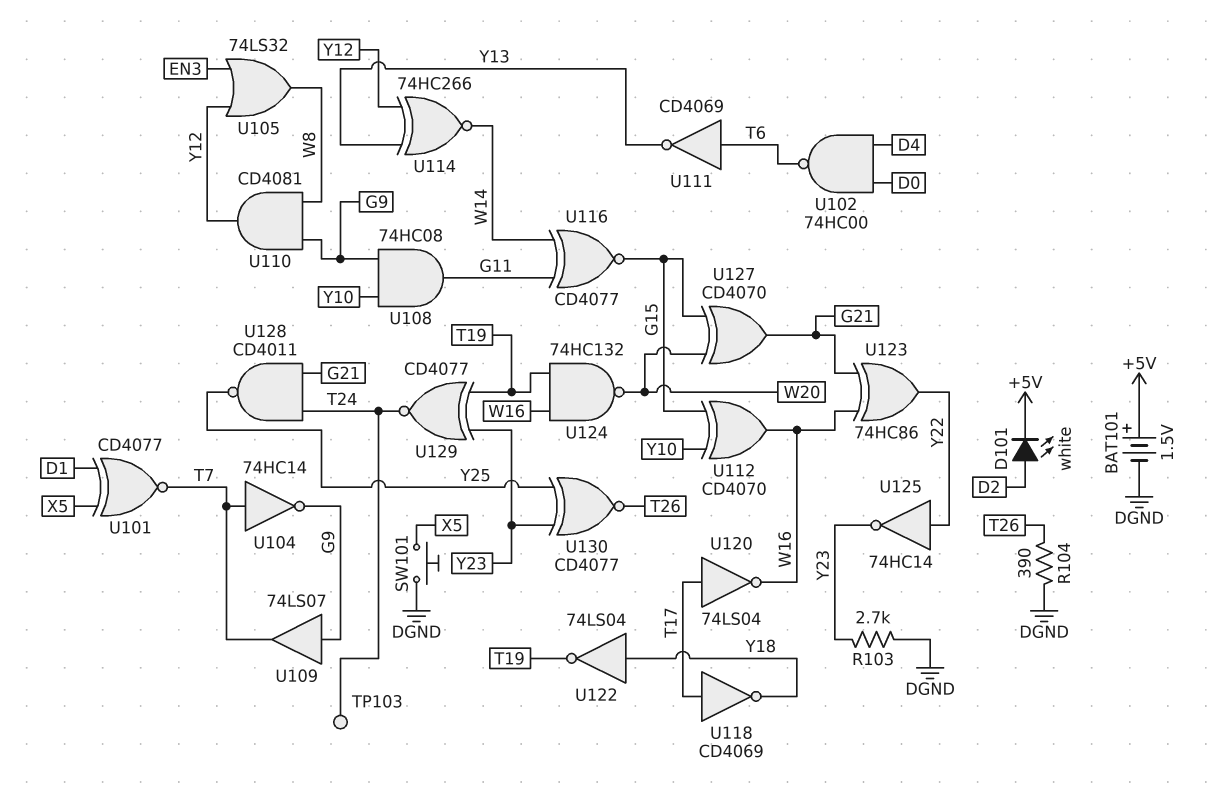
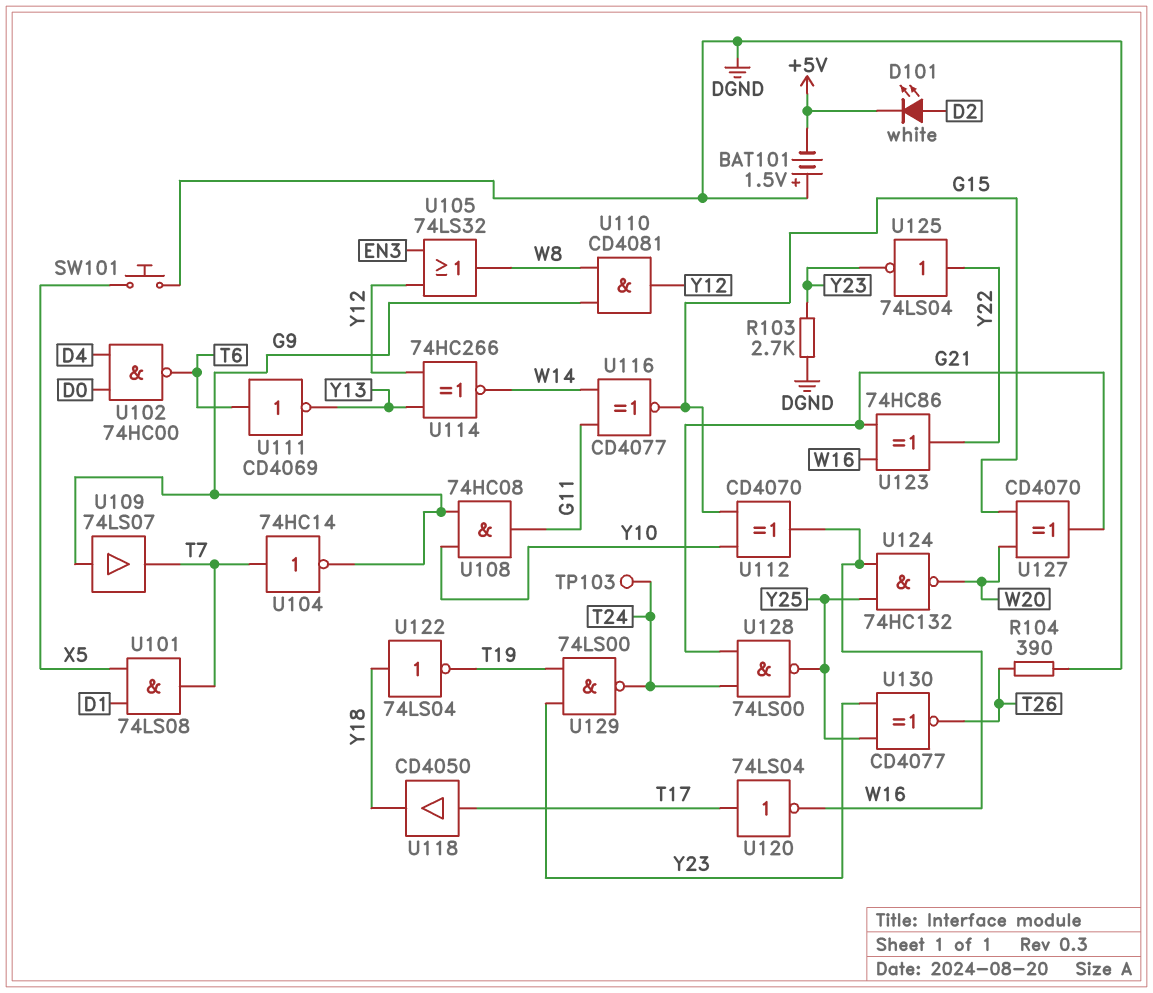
BAT101: 1.5V (plus +5V, minus DGND) -> 1.5V (plus DGND, minus +5V)
U101: XNOR CD4077 (in D1, in X5, out T7) -> AND 74LS08 (in D1, in X5, out T7)
U118: NOT CD4069 (in T17, out Y18) -> buffer CD4050 (in T17, out Y18)
U124: NAND 74HC132 (in T19, in W16, out W20) -> NAND 74HC132 (in W16, in Y25, out W20)
U125: NOT 74HC14 (in Y22, out Y23) -> NOT 74LS04 (in Y22, out Y23)
U128: NAND CD4011 (in G21, in T24, out Y25) -> NAND 74LS00 (in G21, in T24, out Y25)
U129: XNOR CD4077 (in T19, in Y23, out T24) -> NAND 74LS00 (in T19, in Y23, out T24)

